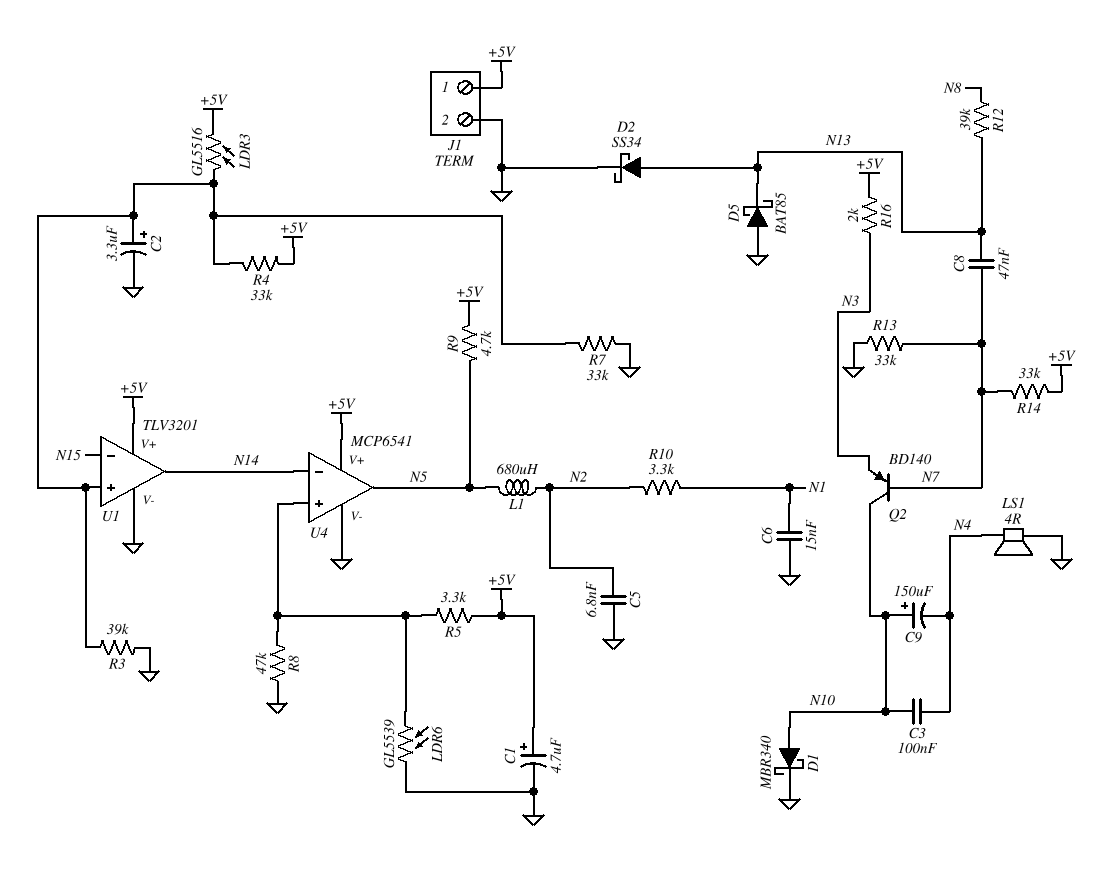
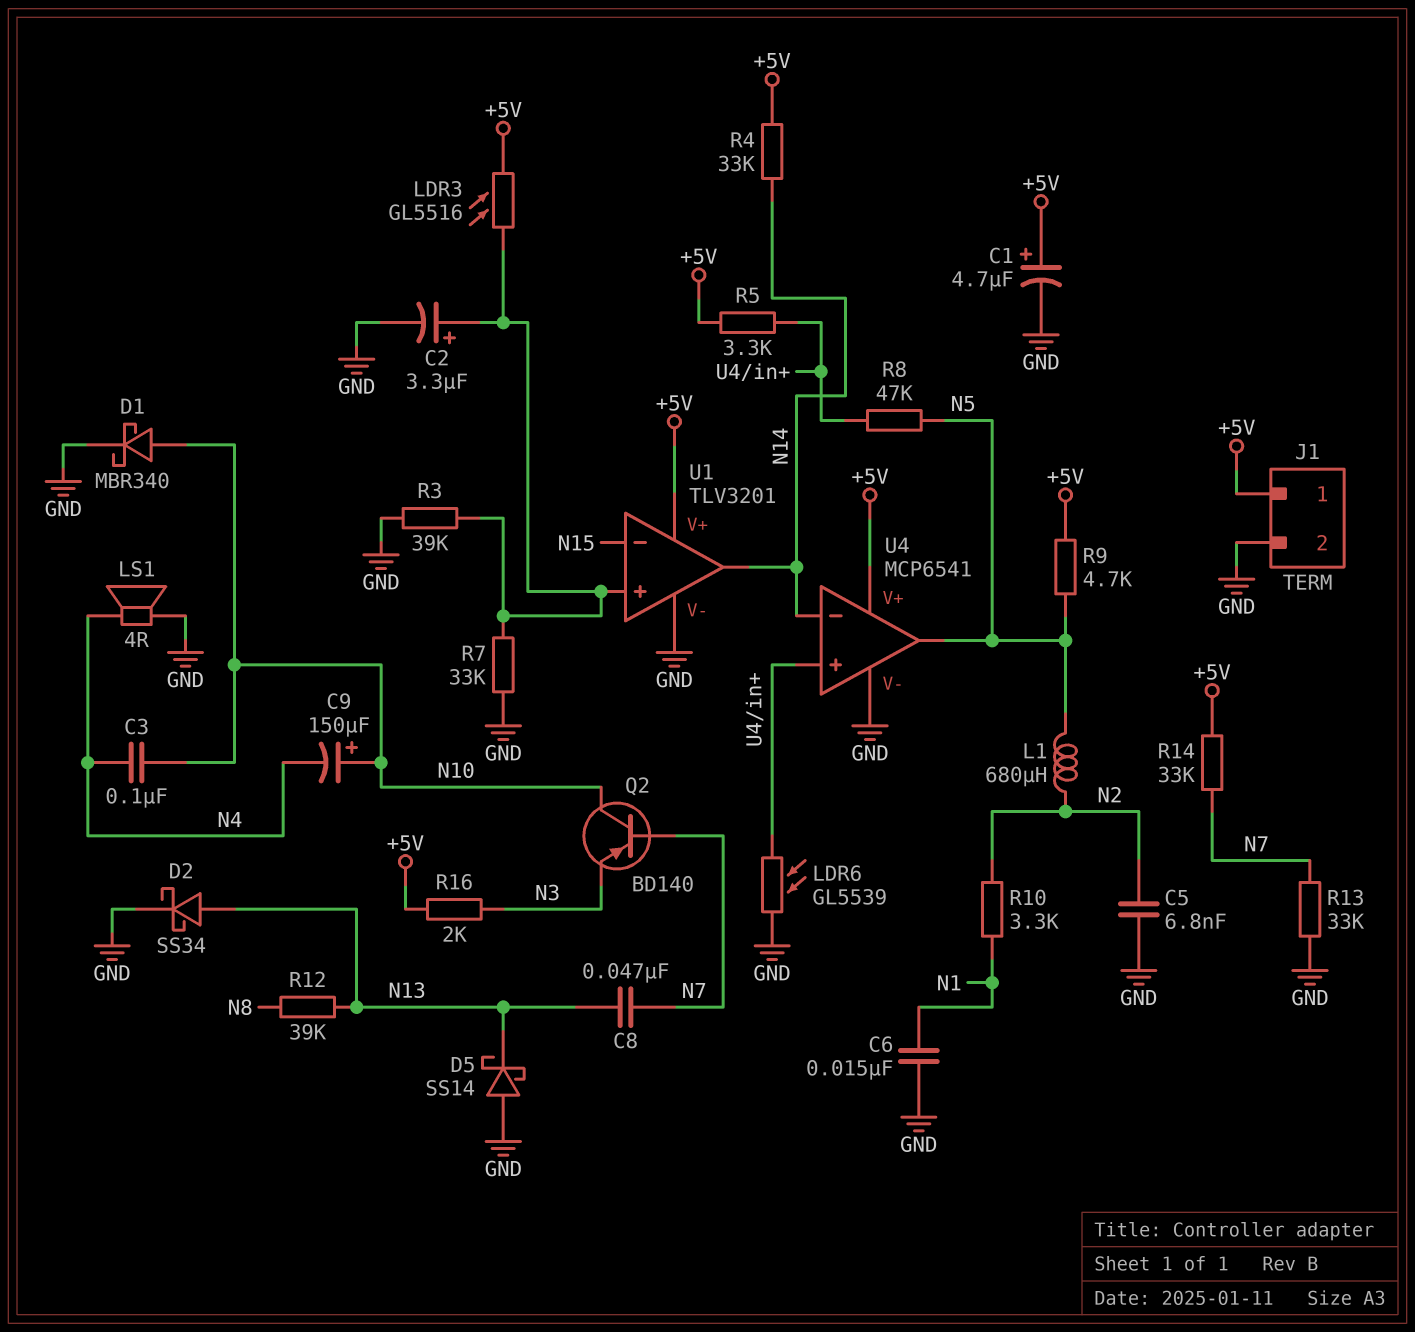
D5: schottky BAT85 (A GND, K N13) -> schottky SS14 (A GND, K N13)
R4: 33k (+5V, U1/in+) -> 33k (+5V, N14)
R8: 47k (GND, U4/in+) -> 47k (N5, U4/in+)

